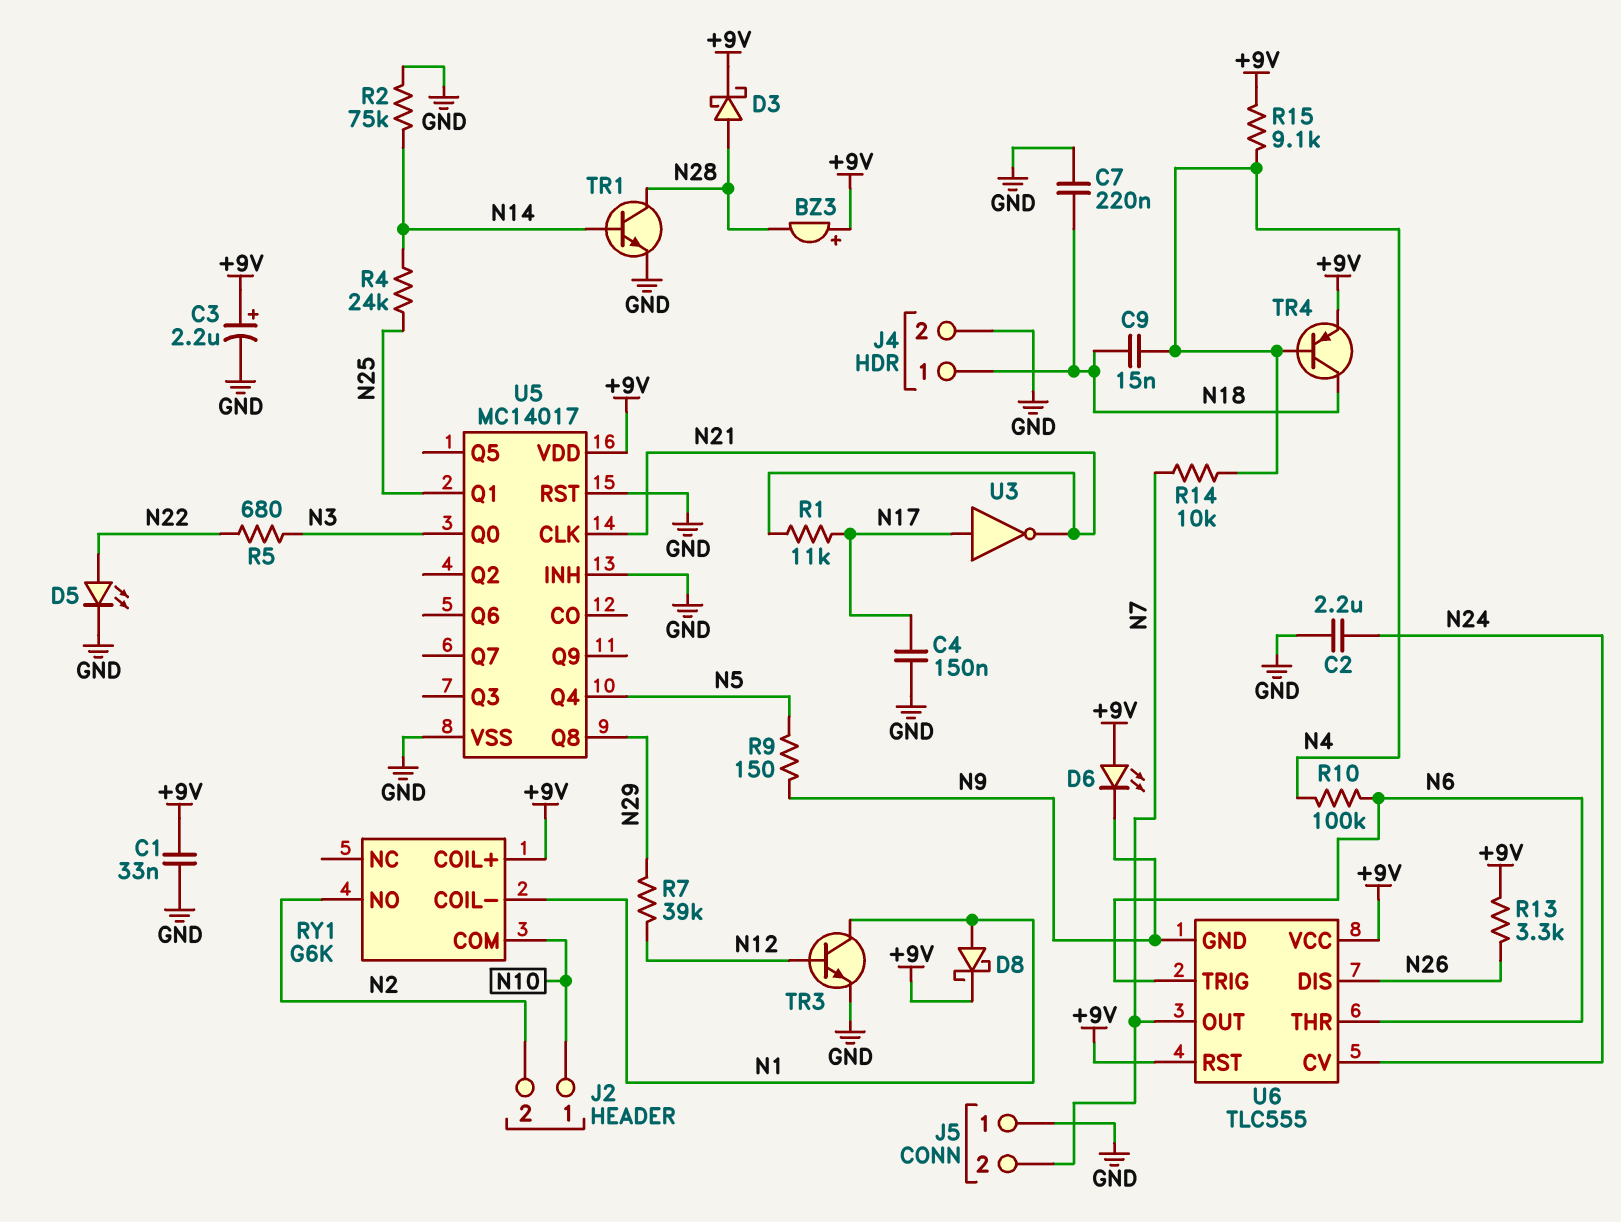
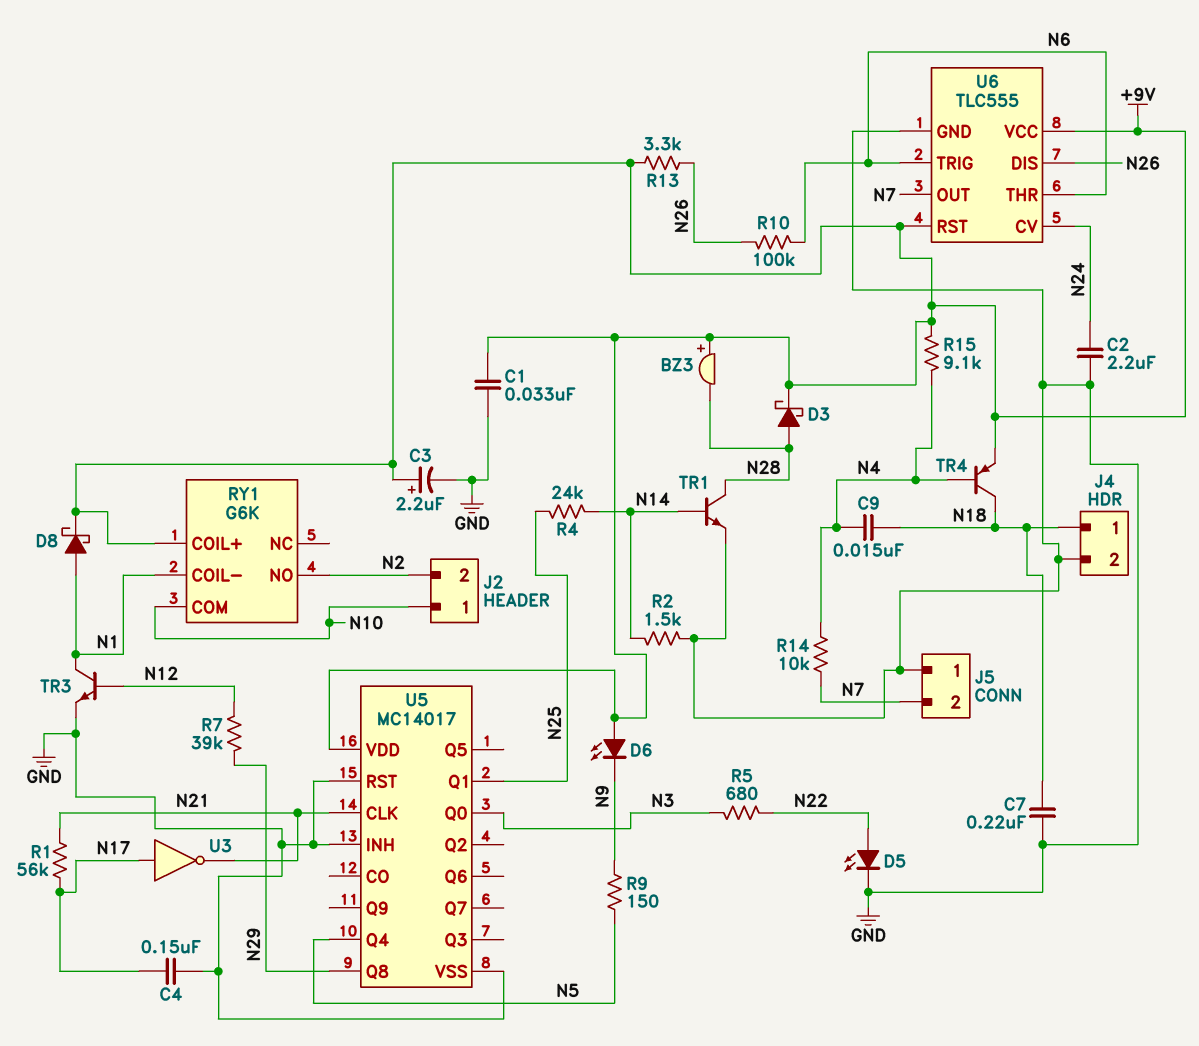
R1: 11k (N17, N21) -> 56k (N17, N21)
R2: 75k (GND, N14) -> 1.5k (GND, N14)
R10: 100k (N4, N6) -> 100k (N6, N26)
U6 pin GND: N9 -> GND

